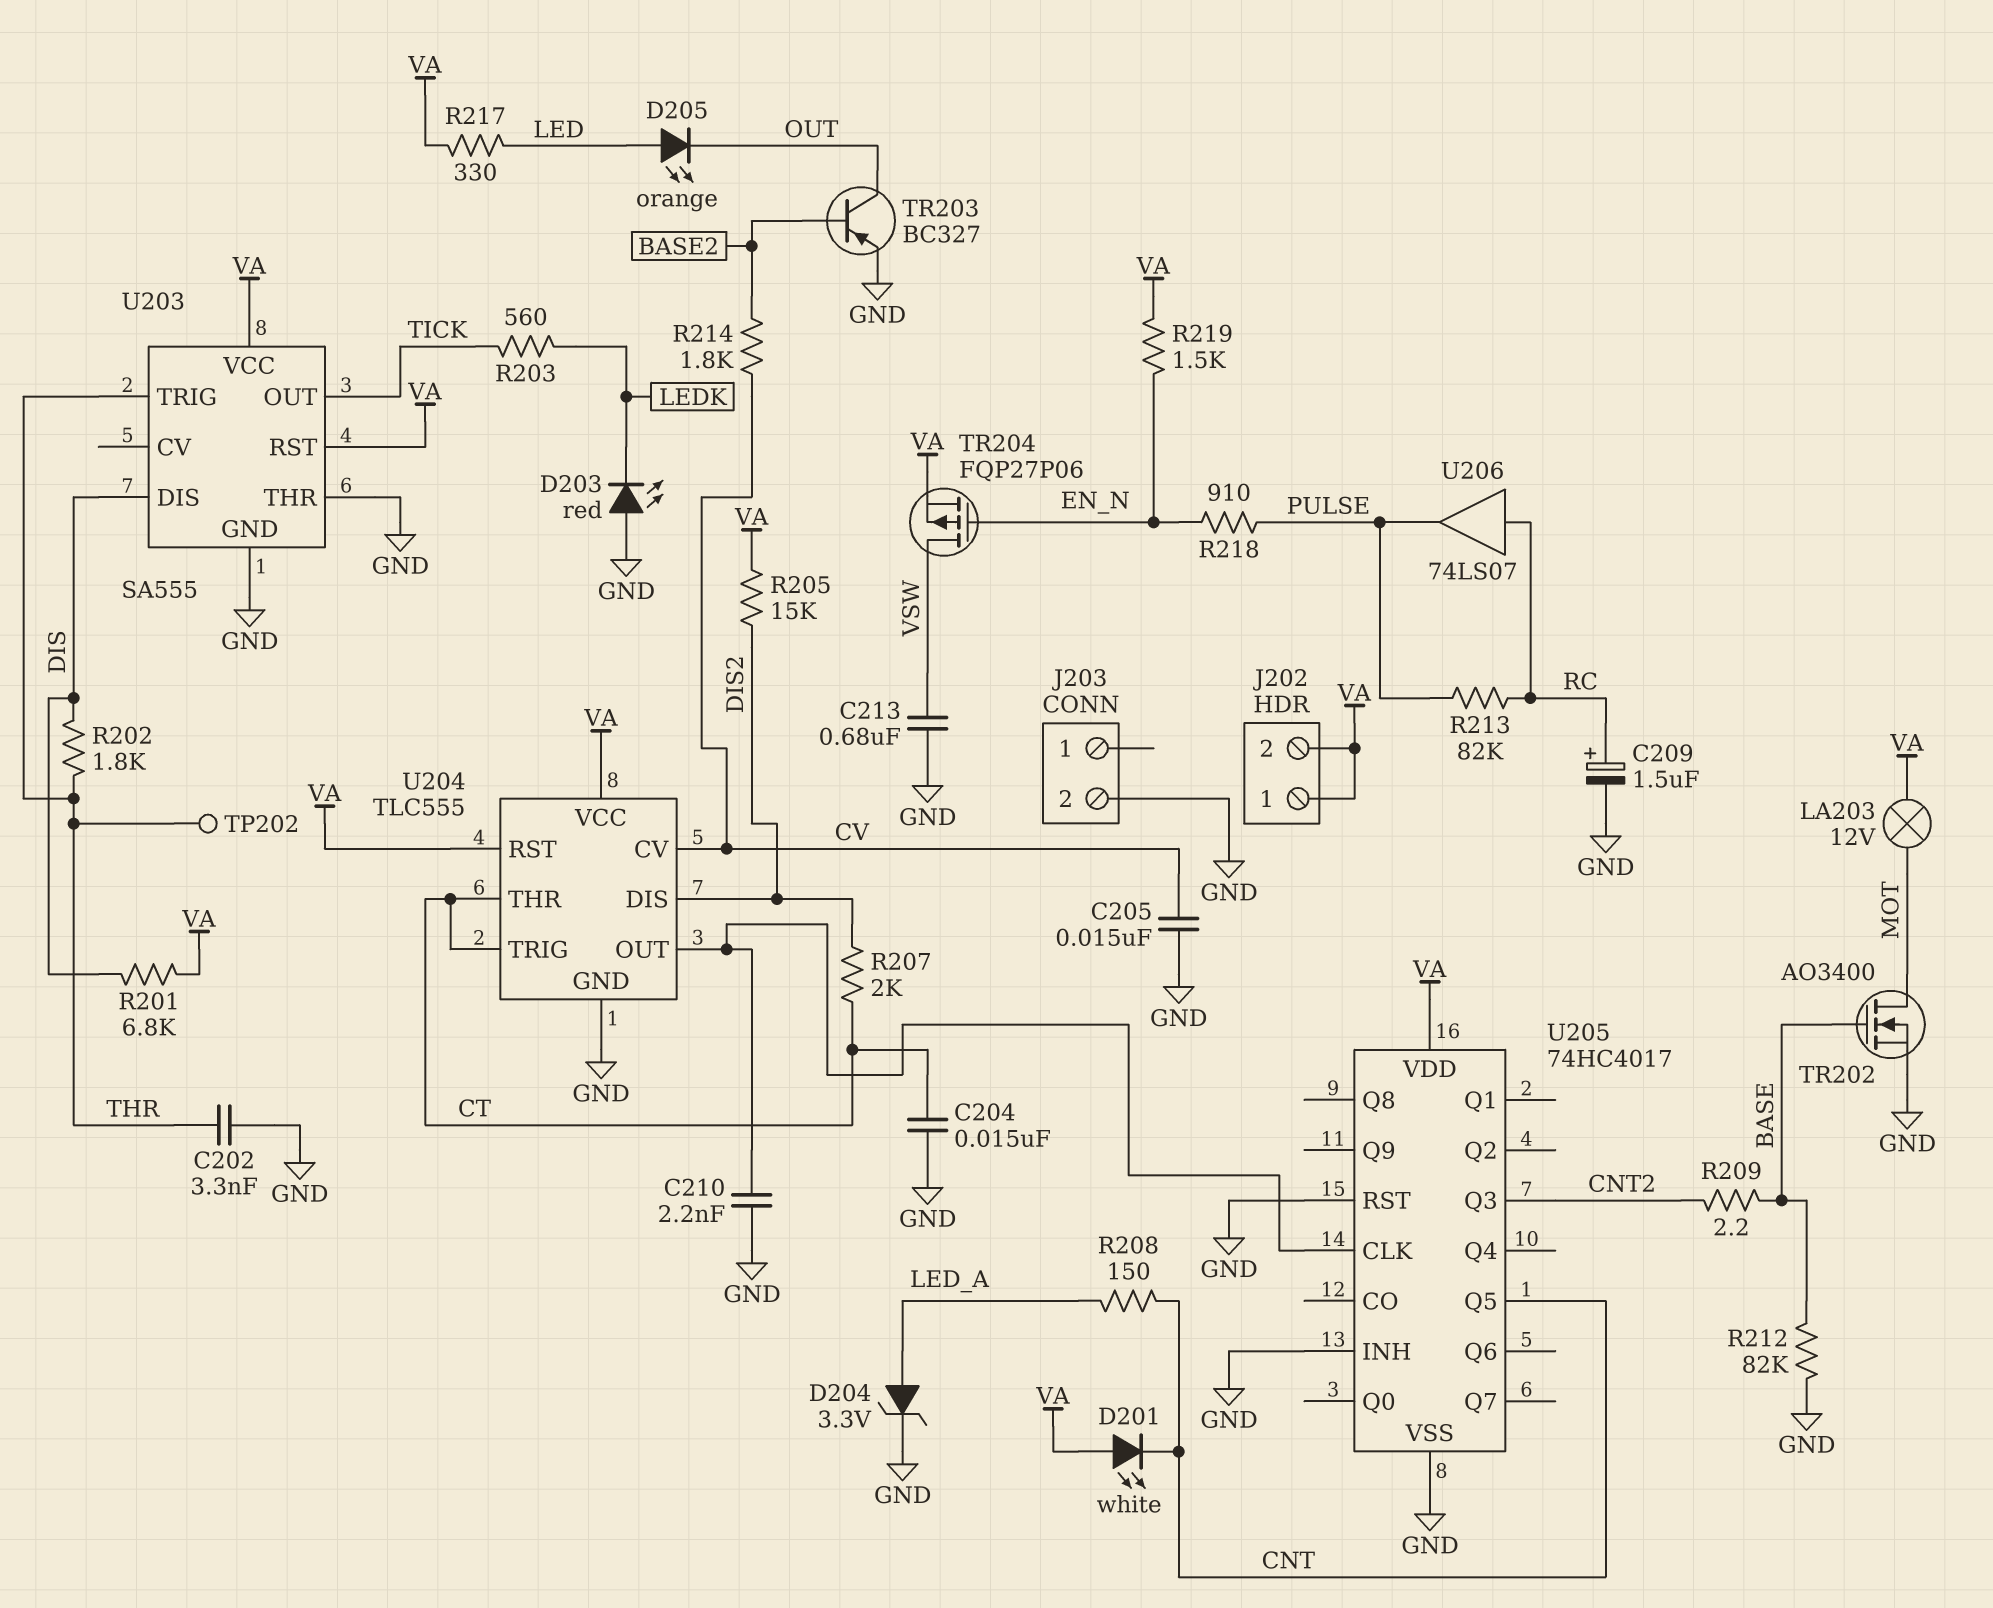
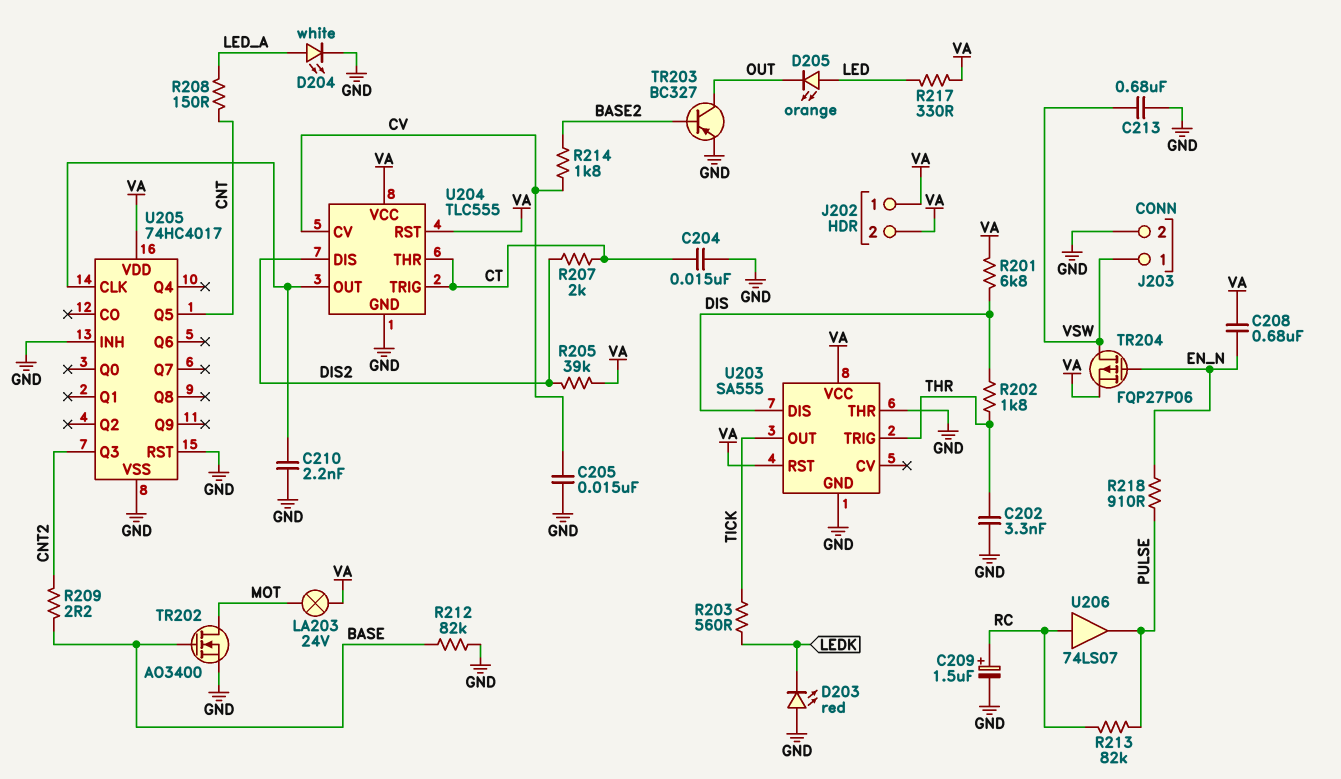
C208: none -> 680nF (EN_N, VA)
D201: LED white (A VA, K CNT) -> none
D204: zener 3.3V (A LED_A, K GND) -> LED white (A LED_A, K GND)
J203 pin 1: none -> VSW
LA203: lamp 12V (MOT, VA) -> lamp 24V (MOT, VA)
R205: 15k (DIS2, VA) -> 39k (DIS2, VA)
R219: 1.5k (EN_N, VA) -> none
TP202: test point (THR) -> none

